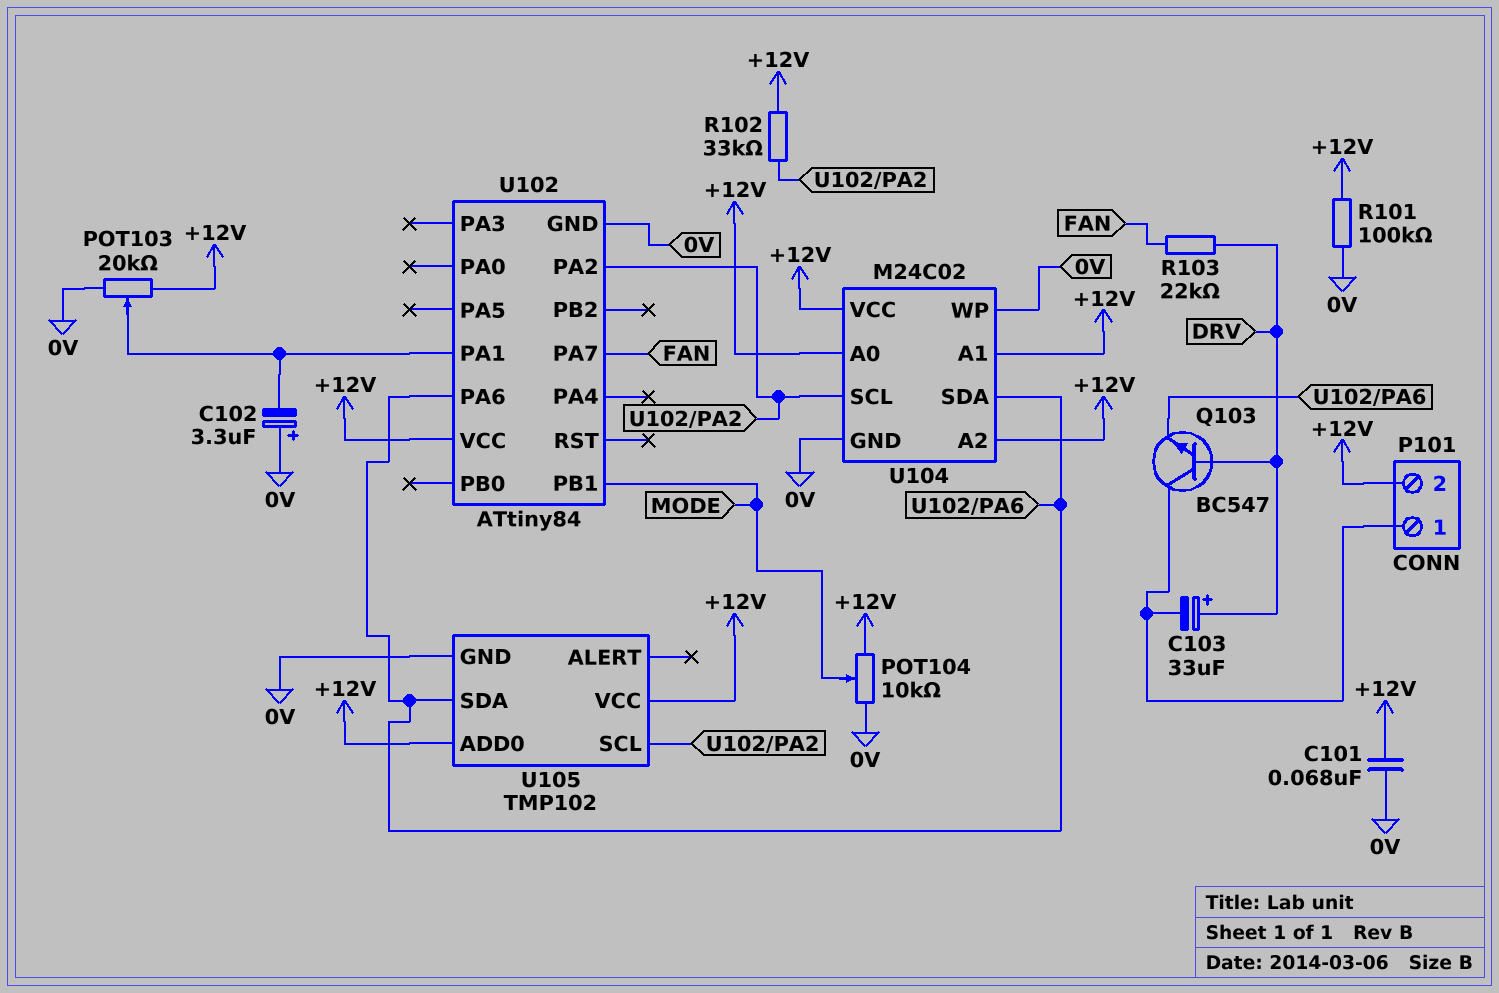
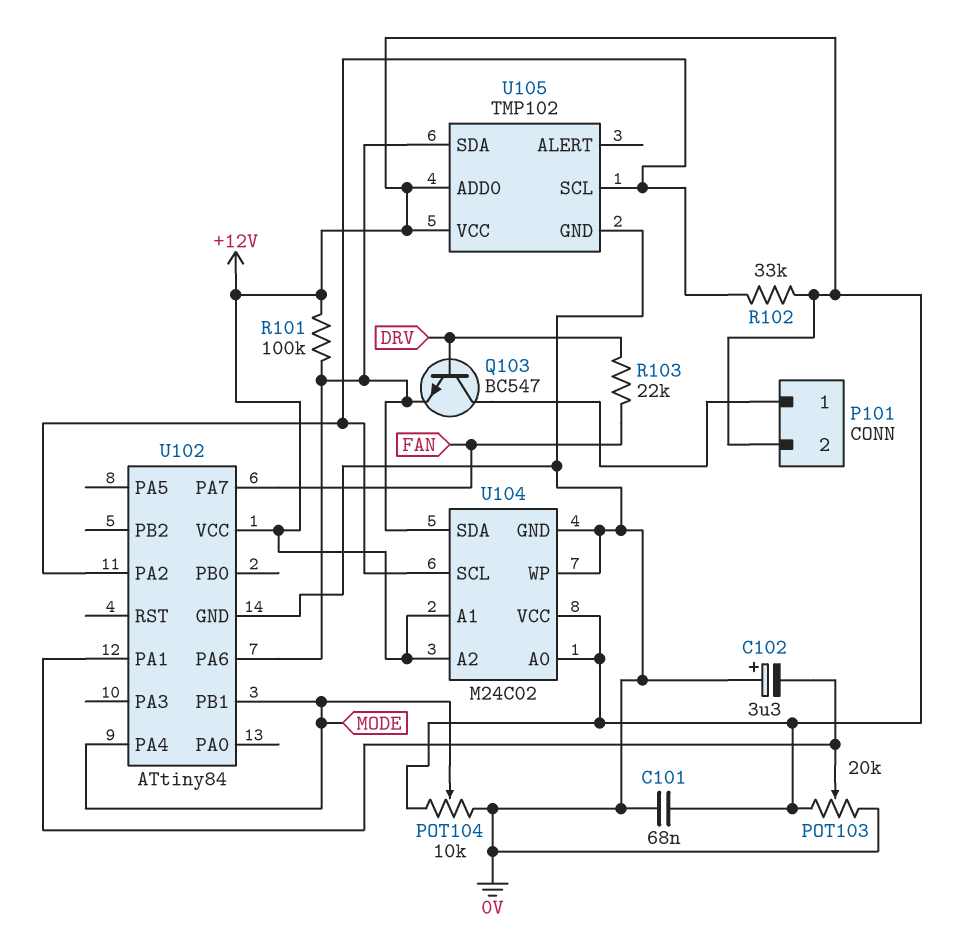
C103: 33uF (plus DRV, minus P101/1) -> none
R101: 100k (+12V, 0V) -> 100k (+12V, U102/PA6)
U102 pin PA4: none -> MODE

